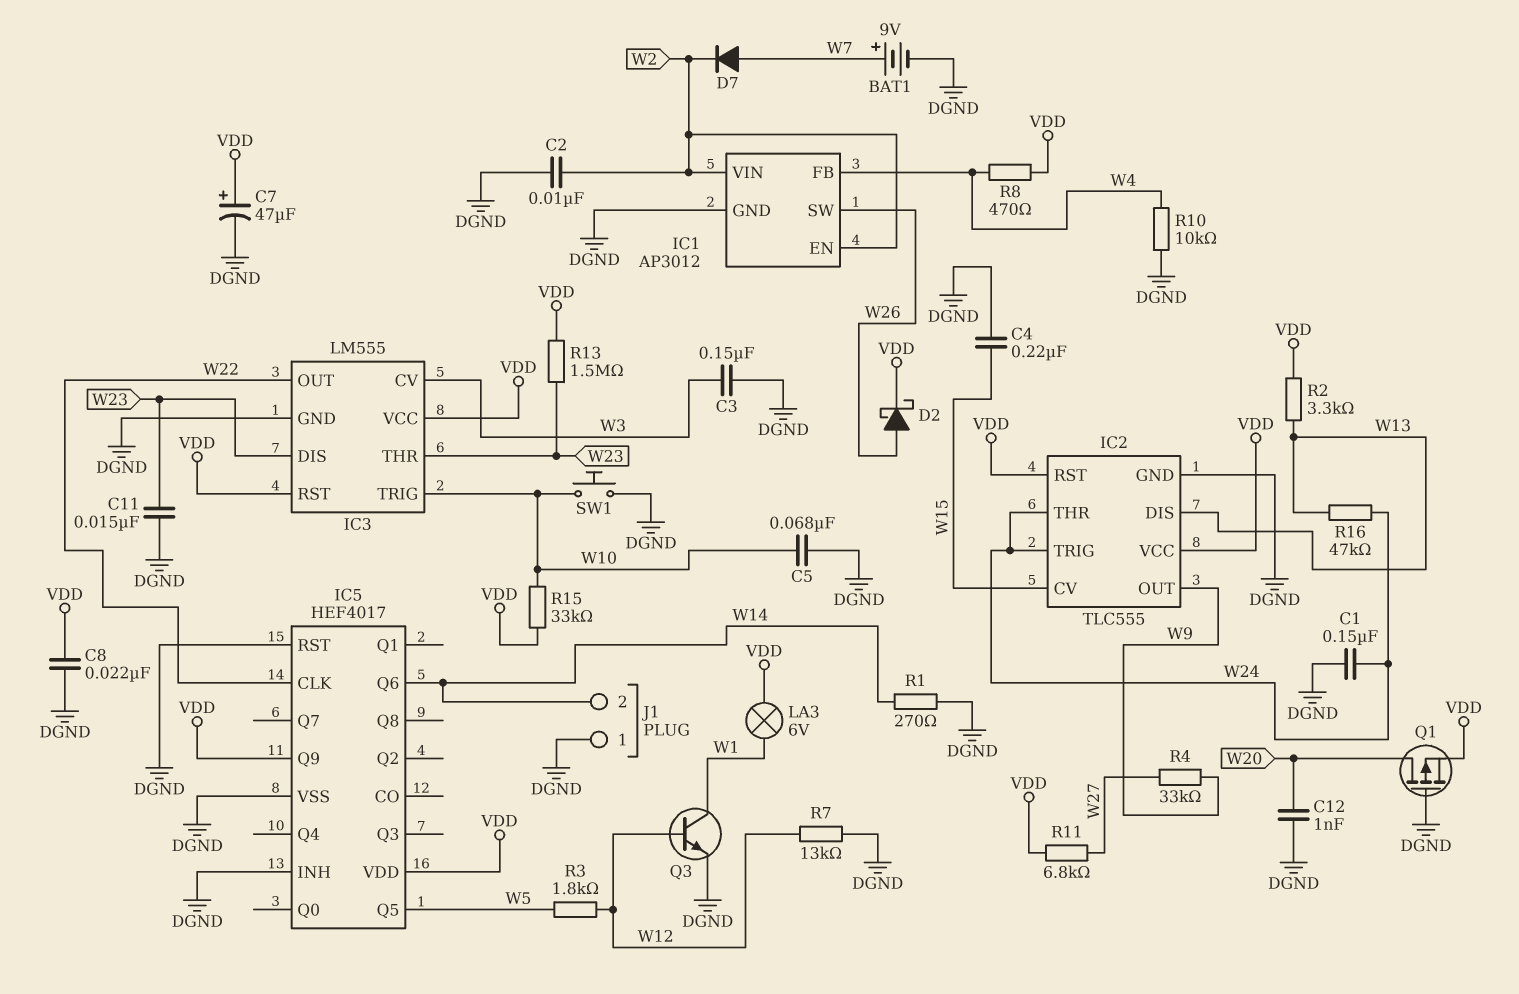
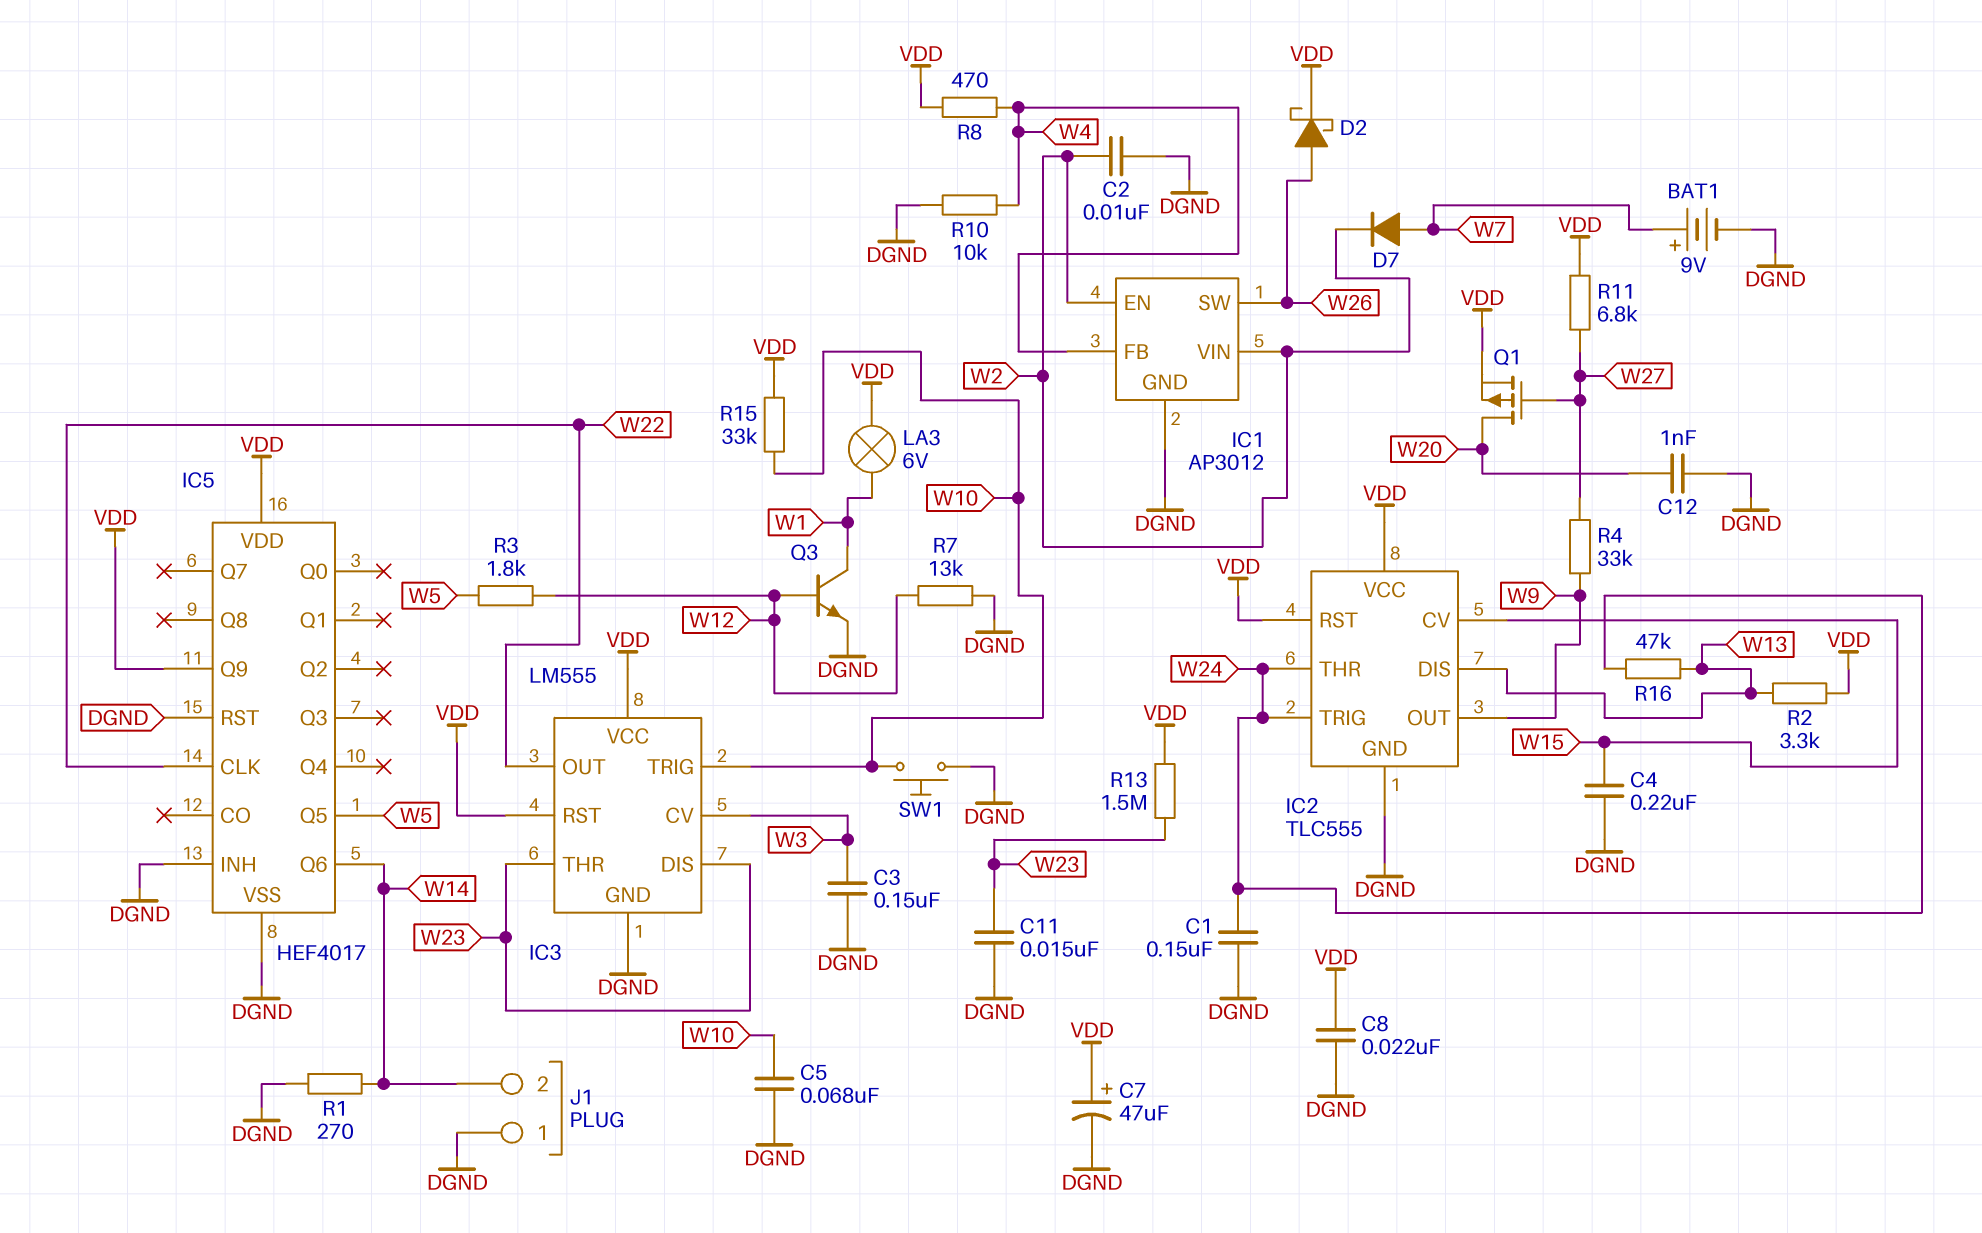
Q1: PMOS (G DGND, D W20, S VDD) -> PMOS (G W27, D W20, S VDD)

